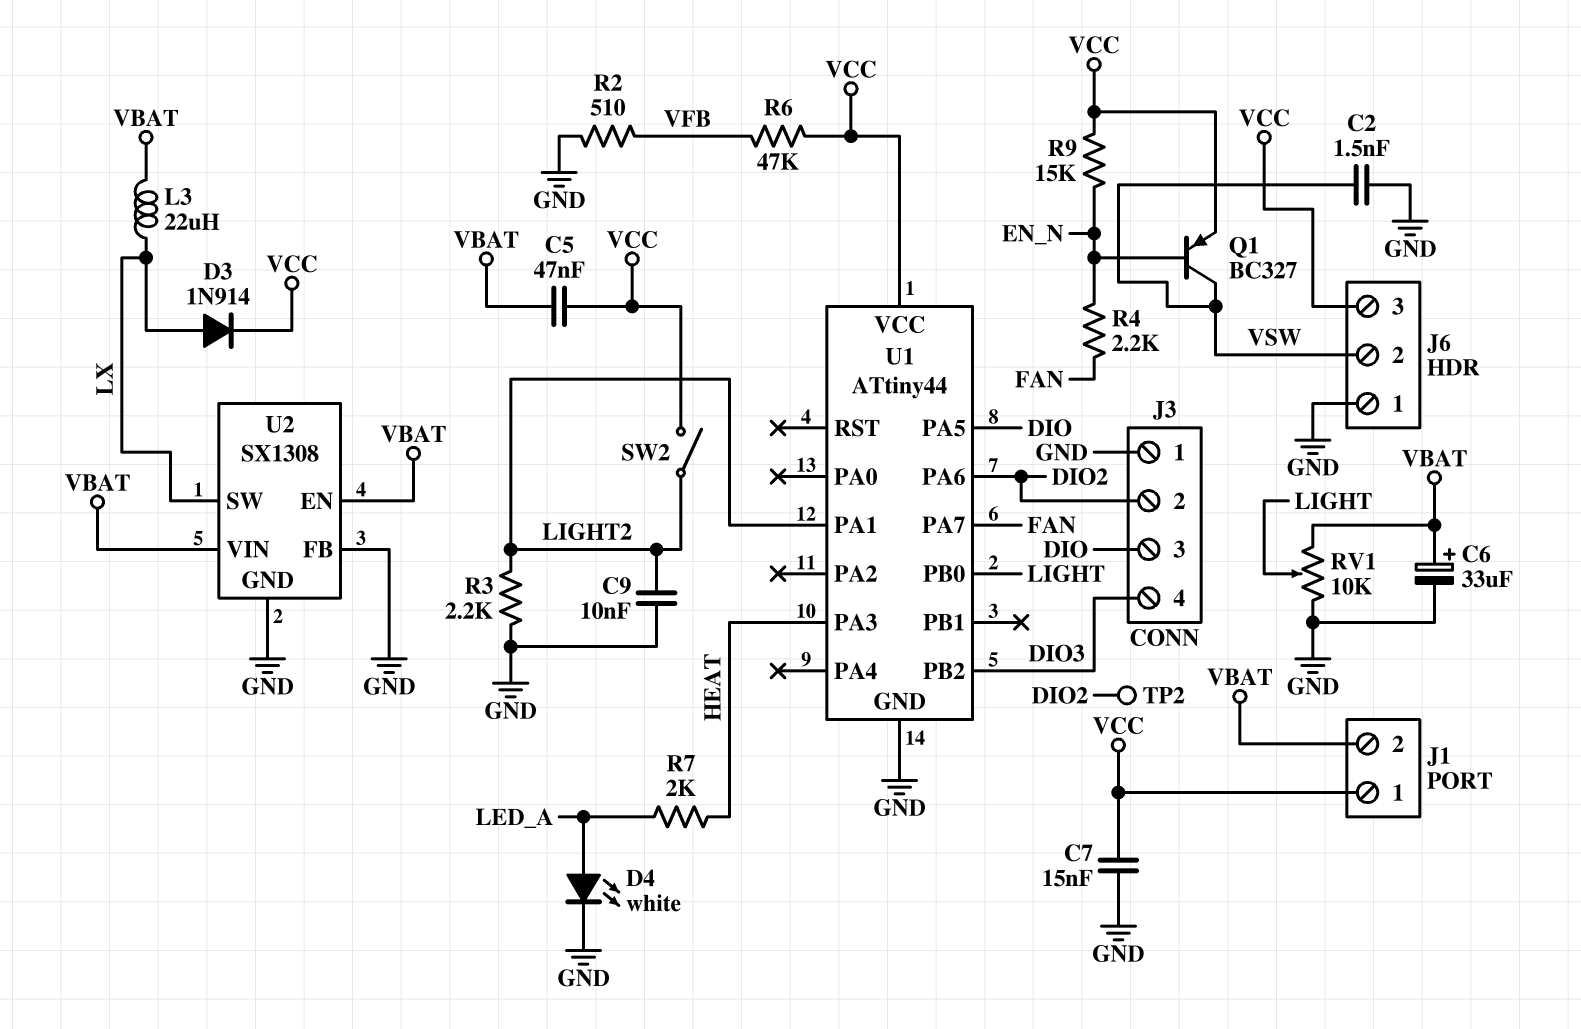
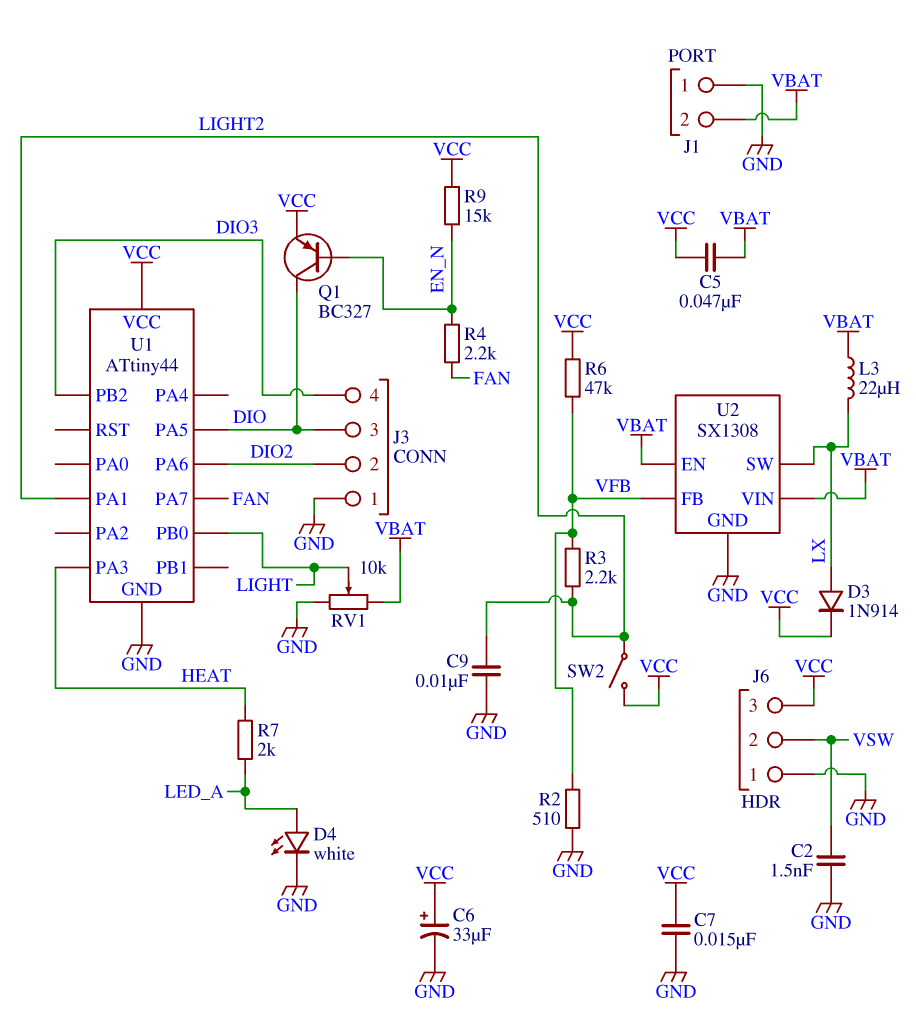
C6: 33uF (plus VBAT, minus GND) -> 33uF (plus VCC, minus GND)
J1 pin 1: VCC -> GND
Q1: PNP BC327 (B EN_N, C VSW, E VCC) -> PNP BC327 (B EN_N, C DIO, E VCC)
R3: 2.2k (GND, LIGHT2) -> 2.2k (LIGHT2, VFB)
TP2: test point (DIO2) -> none
U2 pin FB: GND -> VFB

